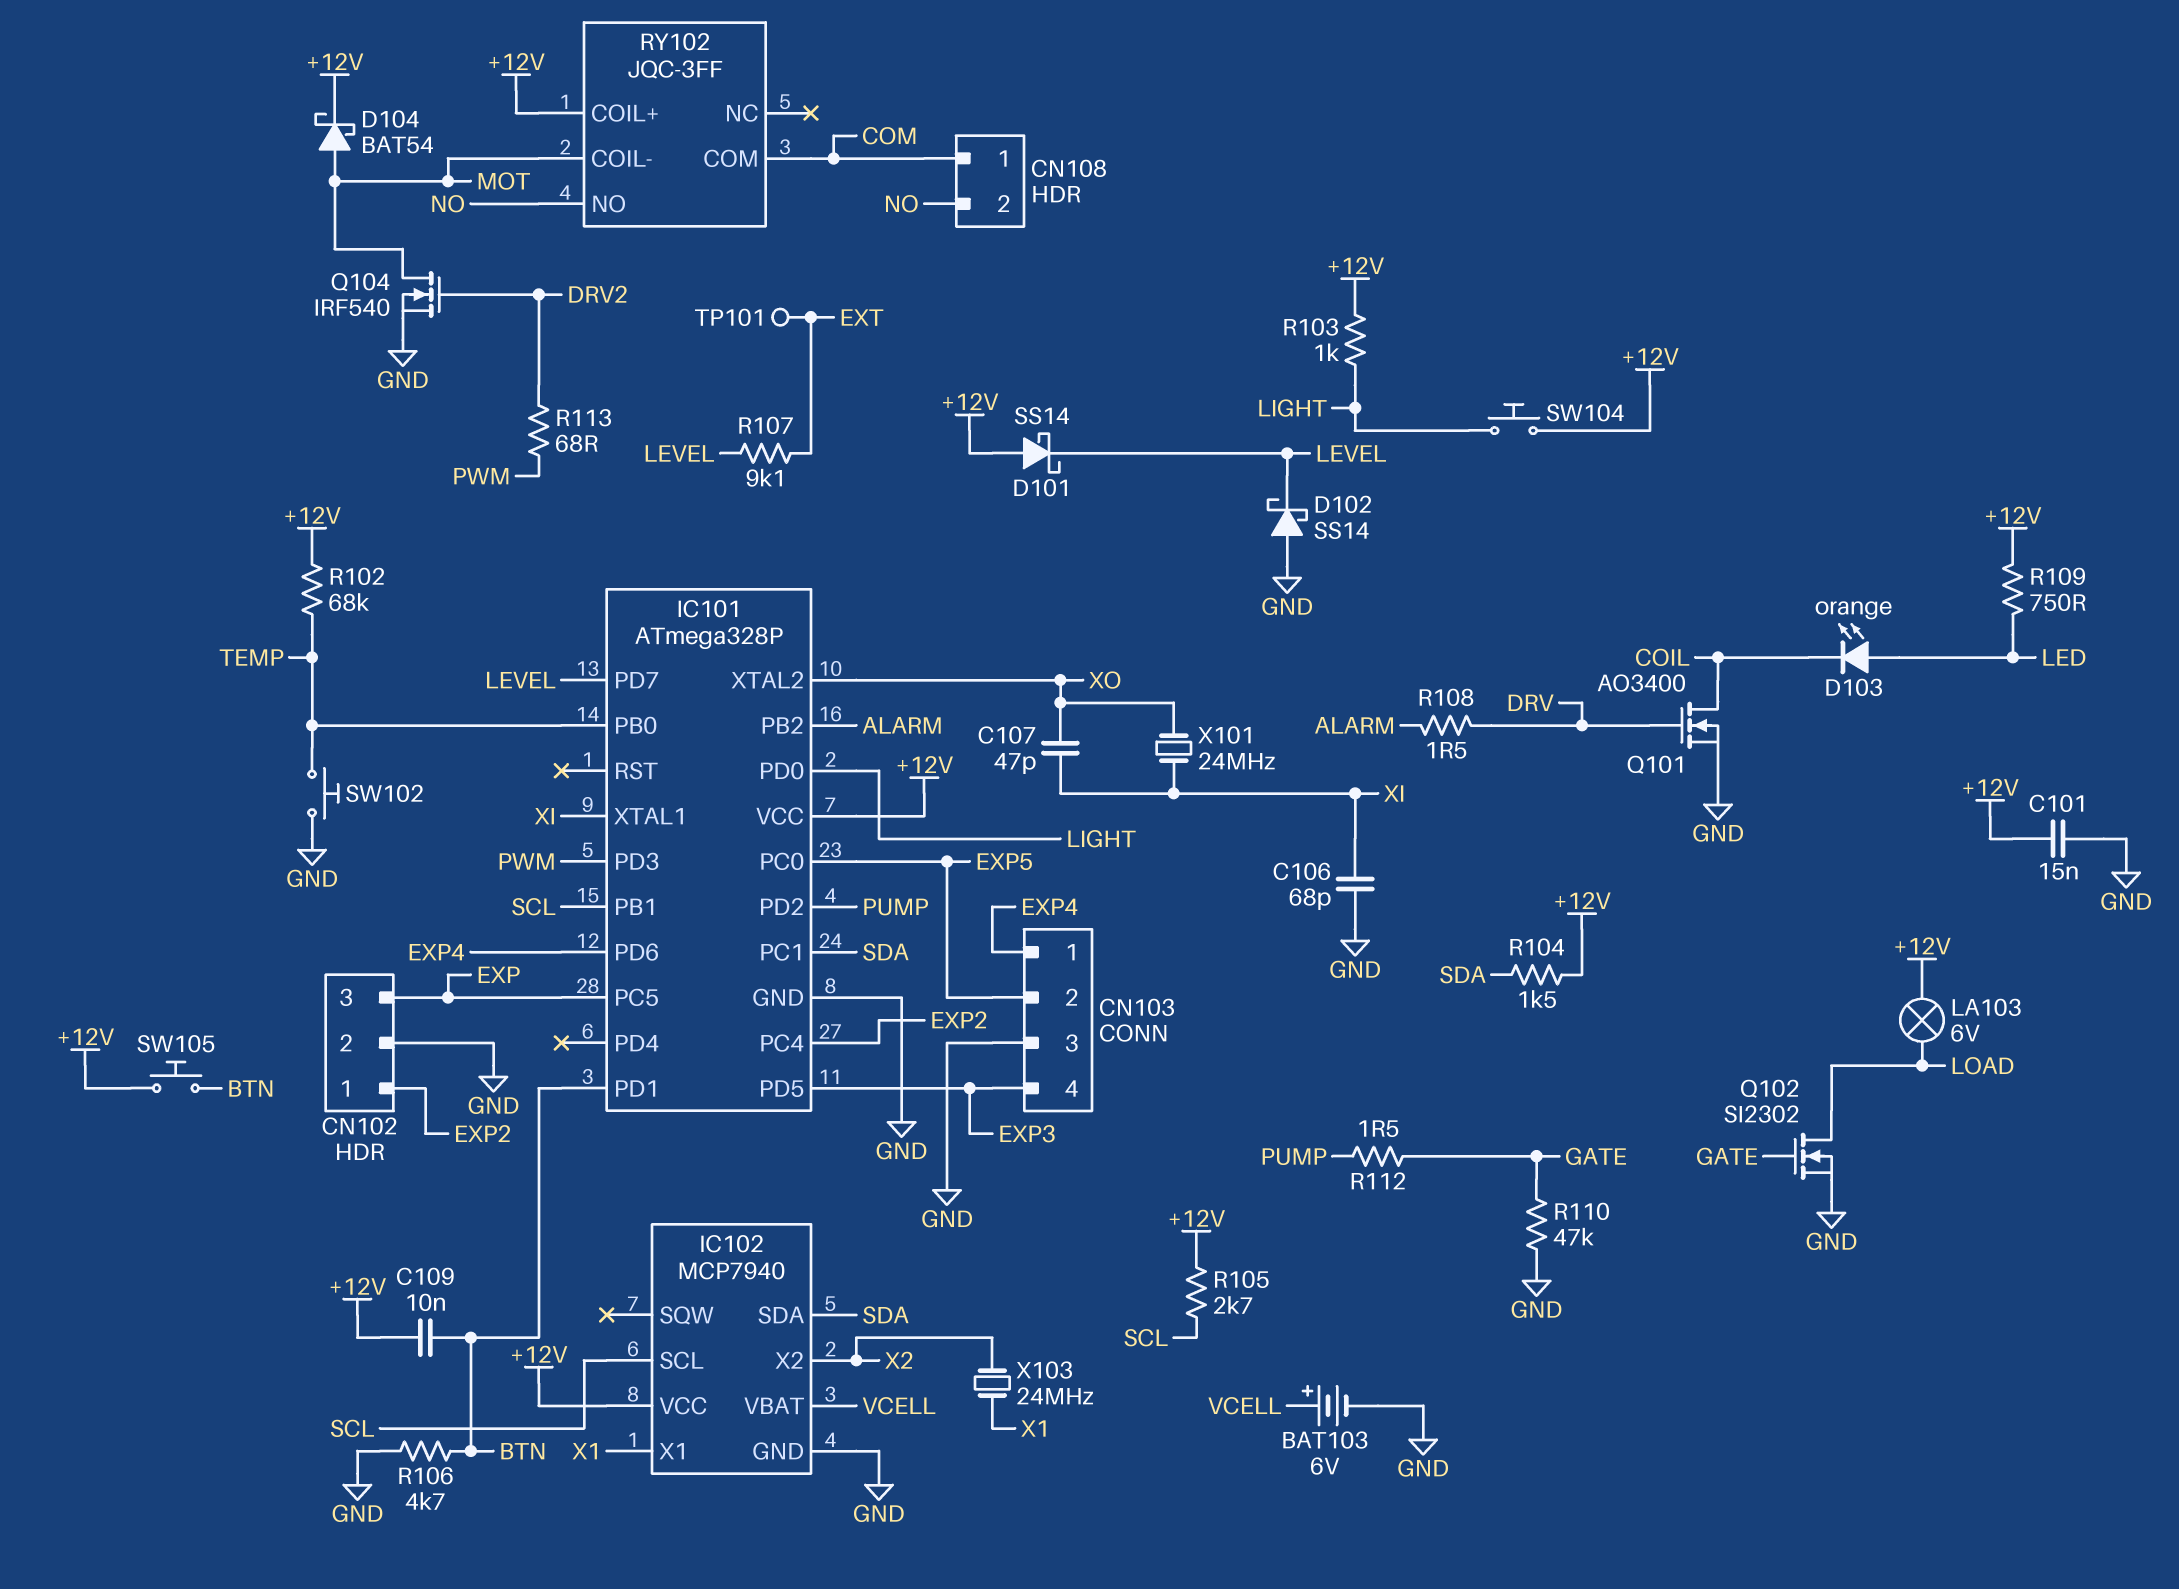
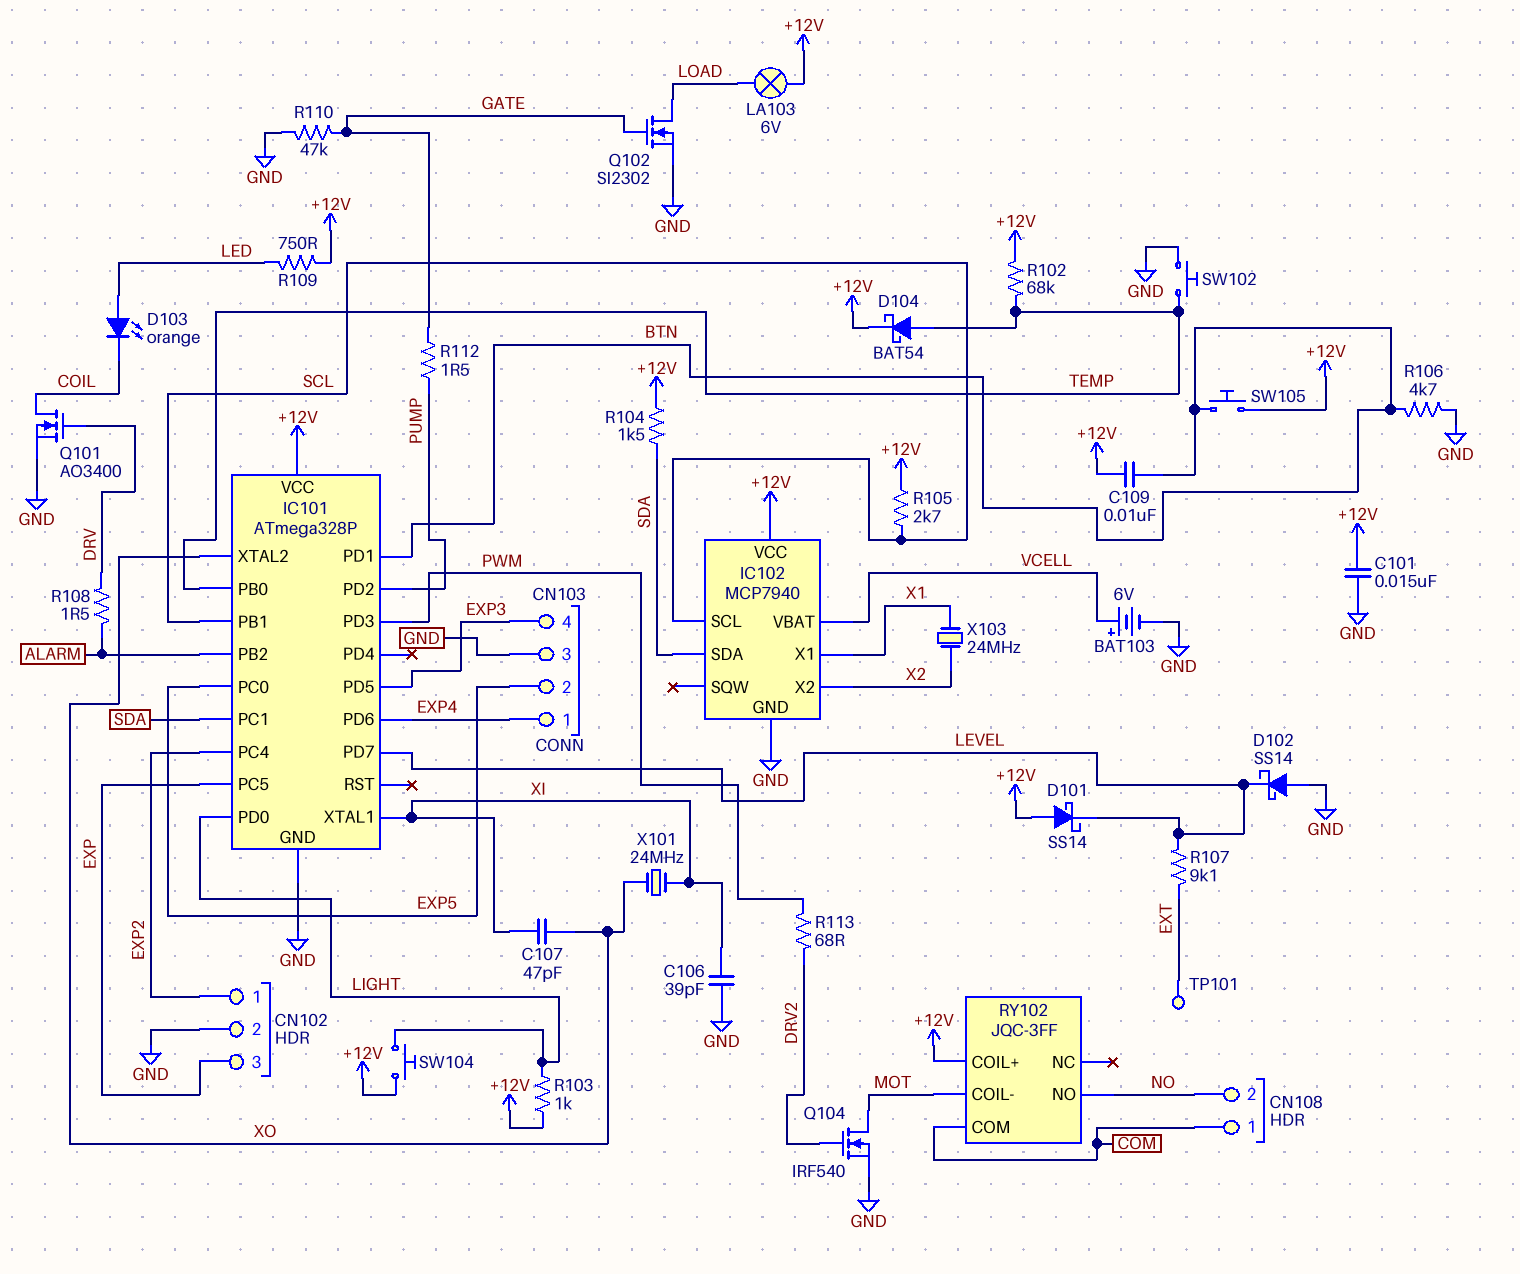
C106: 68pF (GND, XI) -> 39pF (GND, XI)
D104: schottky BAT54 (A MOT, K +12V) -> schottky BAT54 (A TEMP, K +12V)

